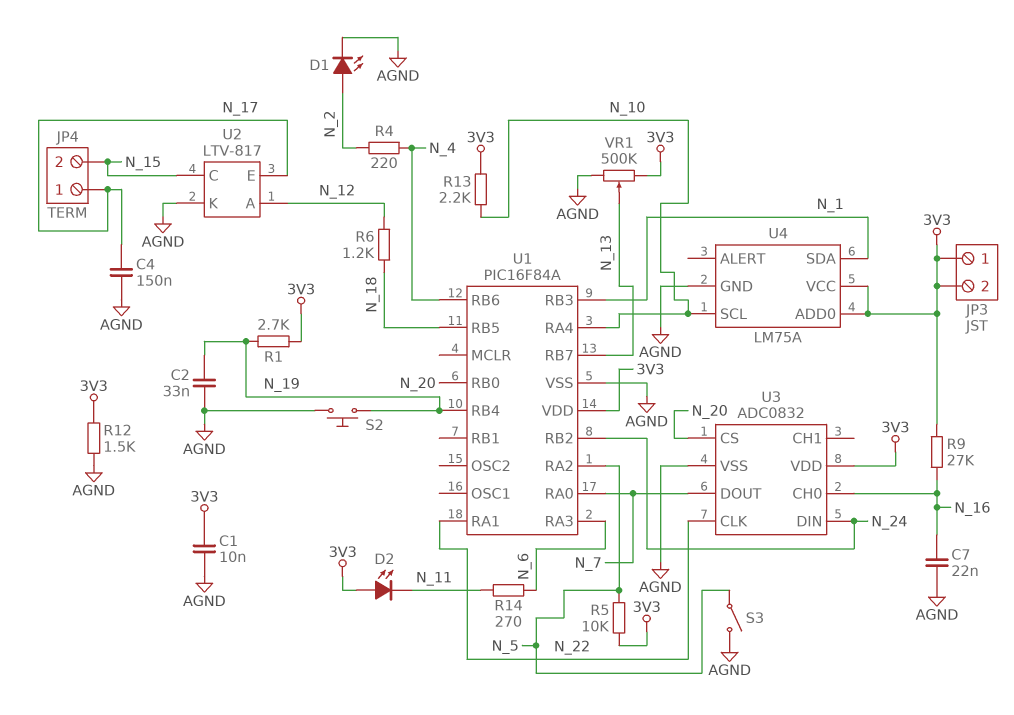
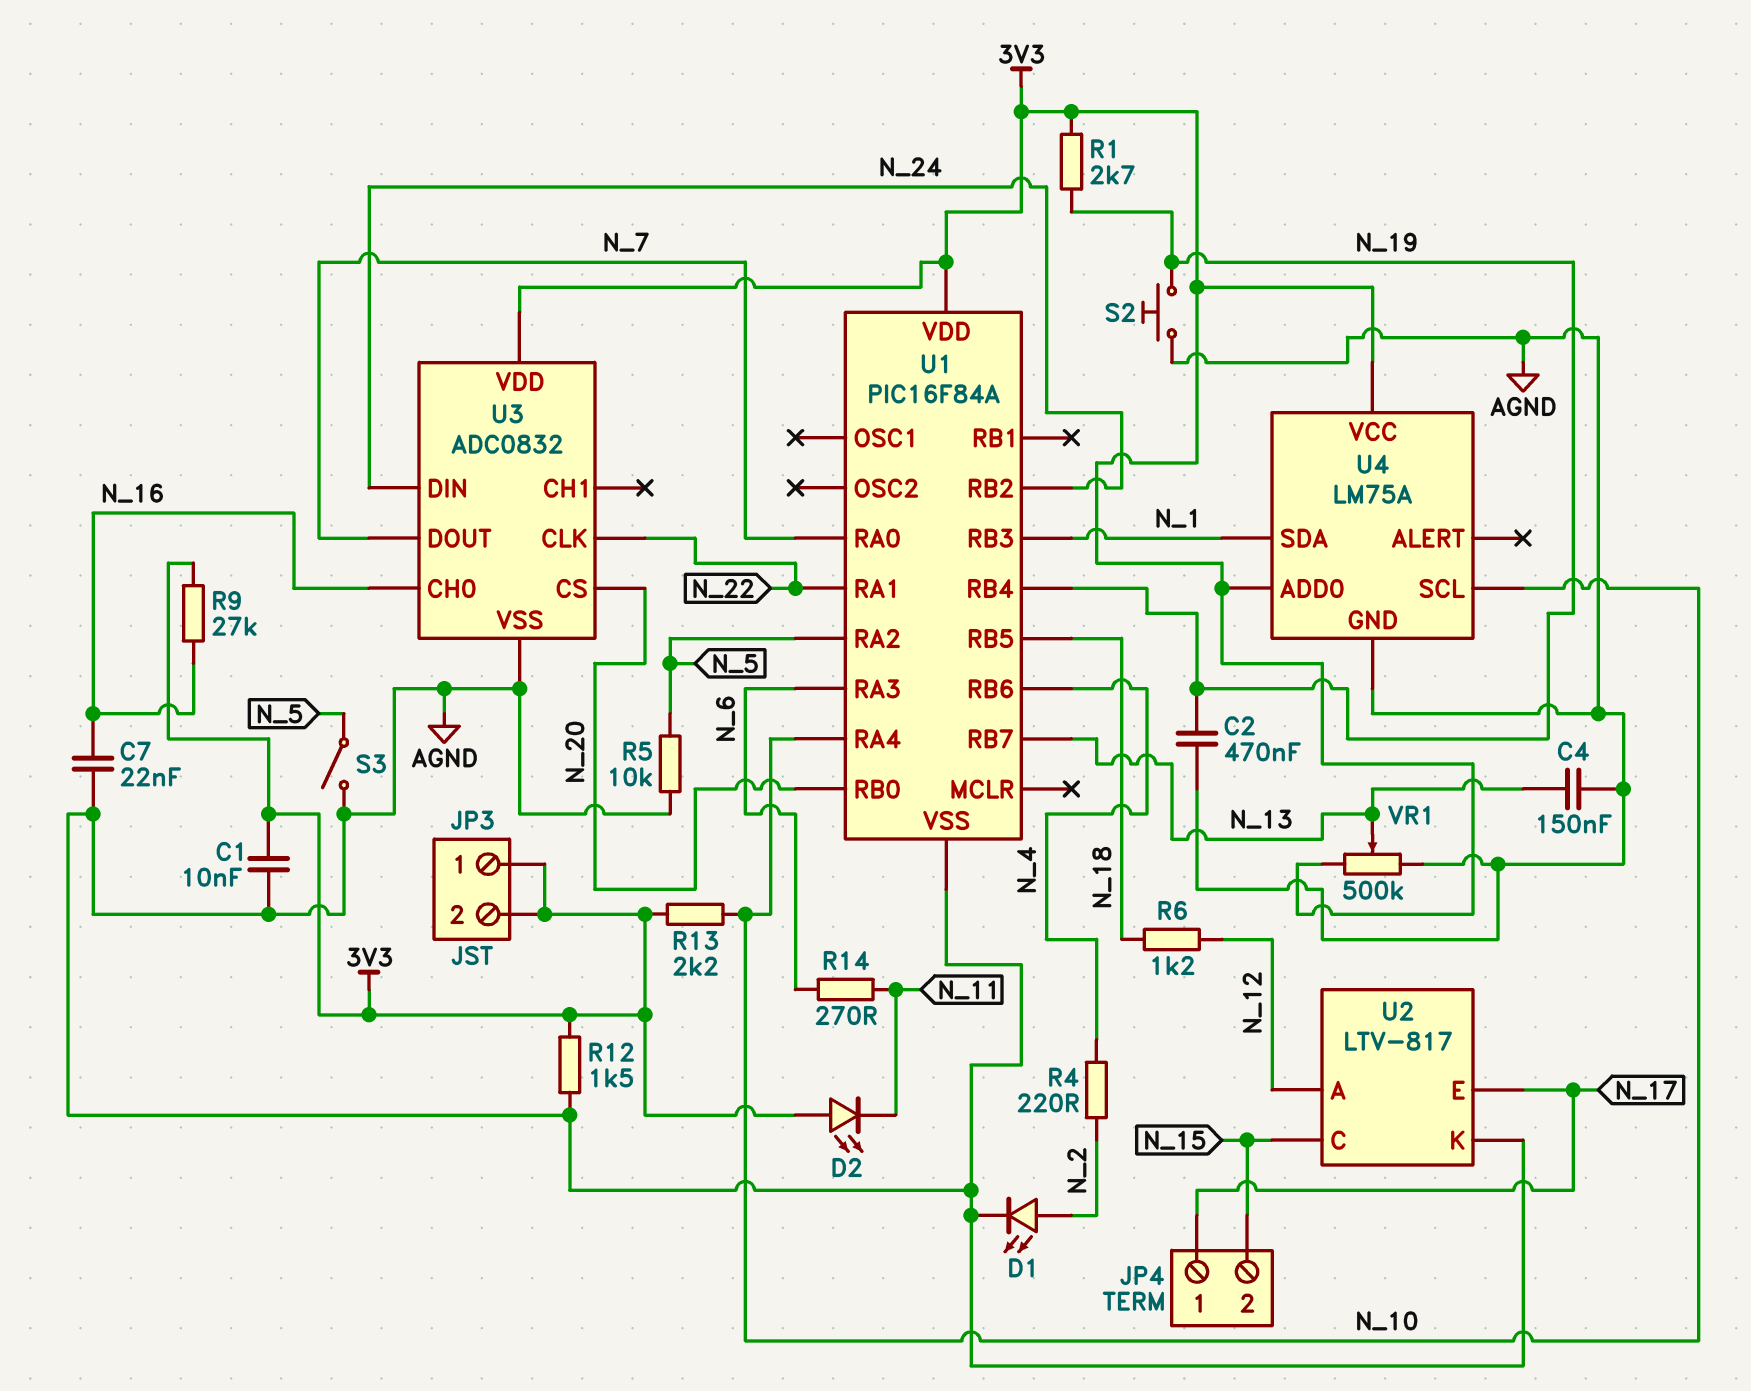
C2: 33nF (AGND, N_19) -> 470nF (AGND, N_19)
C4: 150nF (AGND, N_17) -> 150nF (AGND, N_13)
R5: 10k (3V3, N_5) -> 10k (AGND, N_5)

